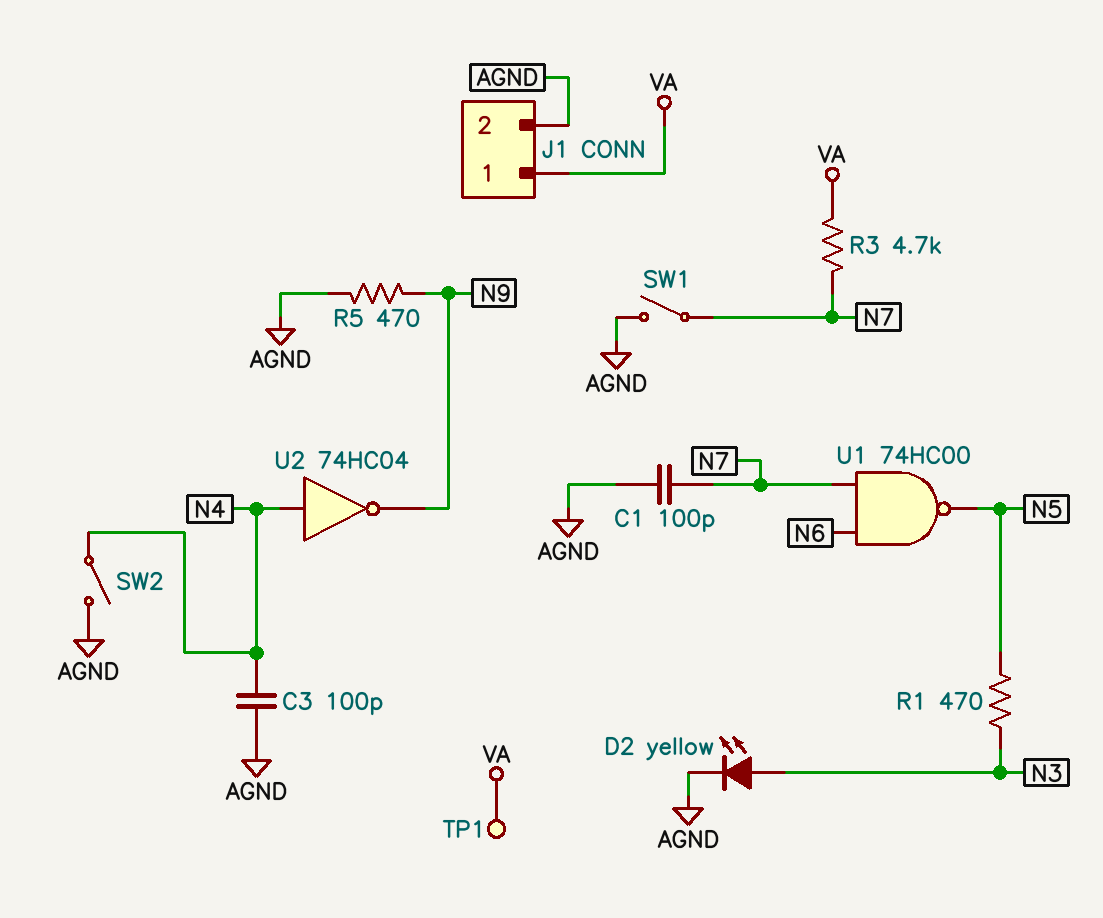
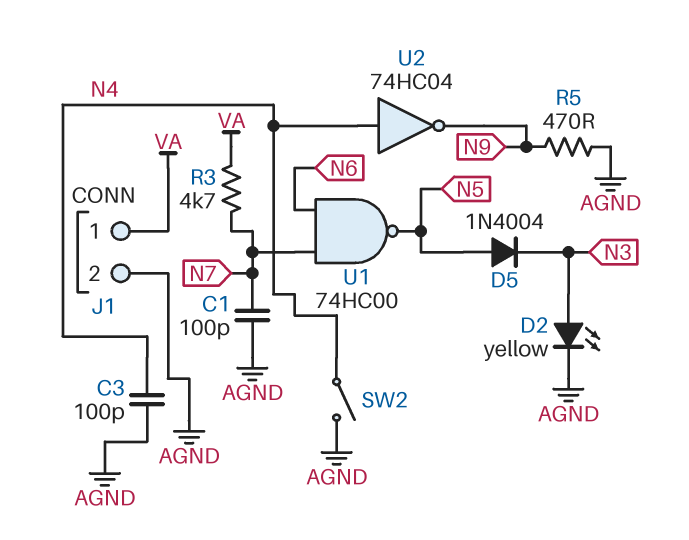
D5: none -> diode 1N4004 (A N5, K N3)
R1: 470 (N3, N5) -> none
SW1: switch (AGND, N7) -> none
TP1: test point (VA) -> none

